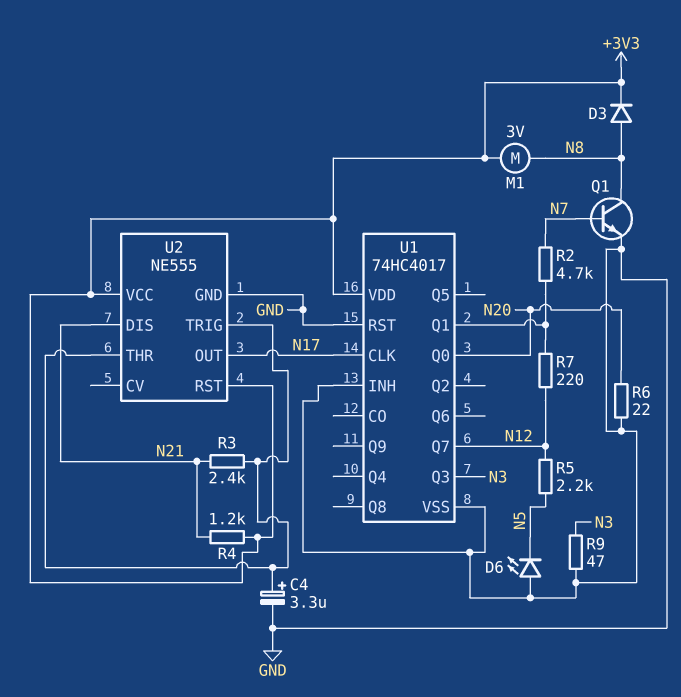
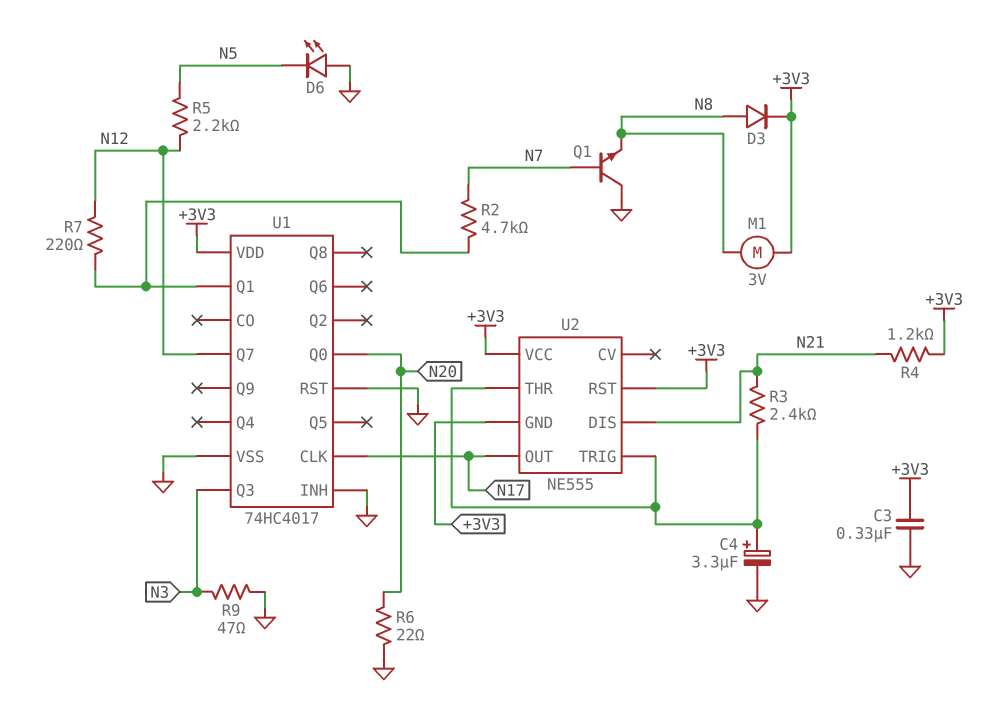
C3: none -> 330nF (+3V3, GND)
Q1: NPN (B N7, C N8, E GND) -> NPN (B N7, C GND, E N8)
U2 pin GND: GND -> +3V3

